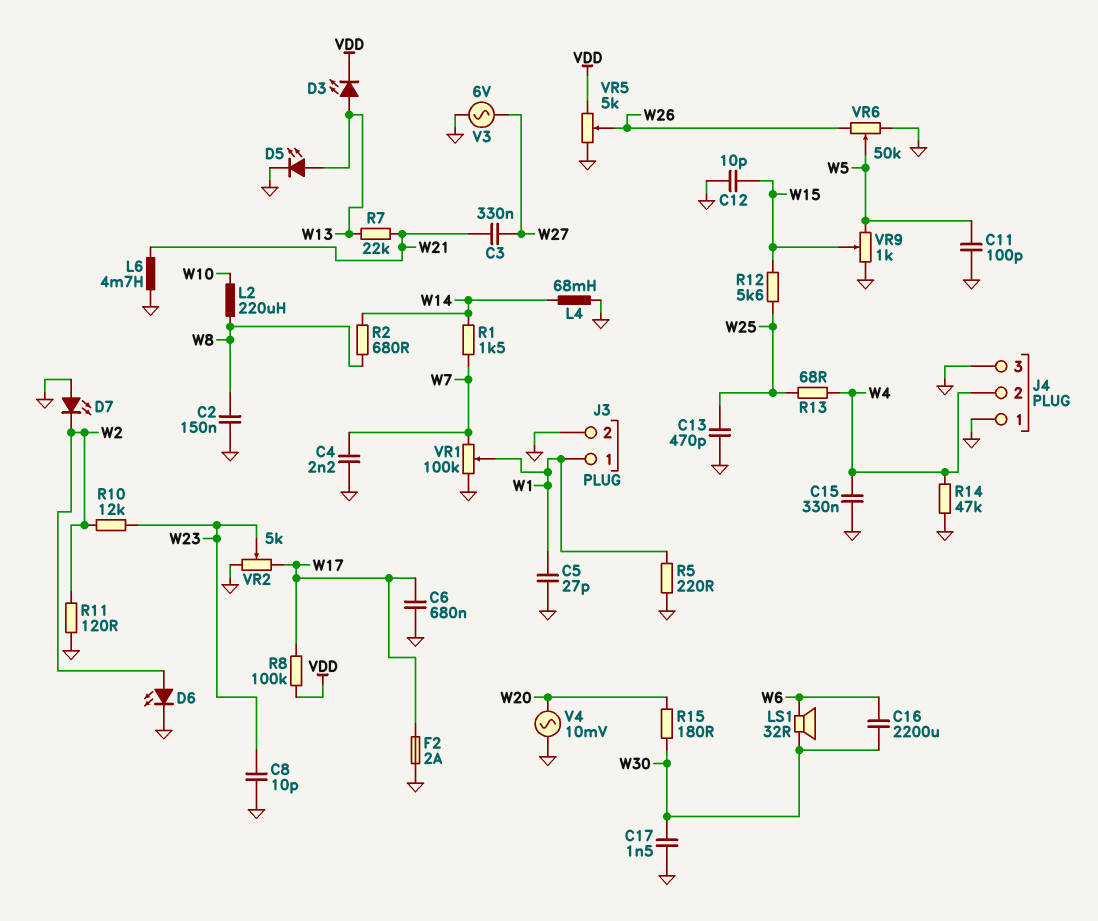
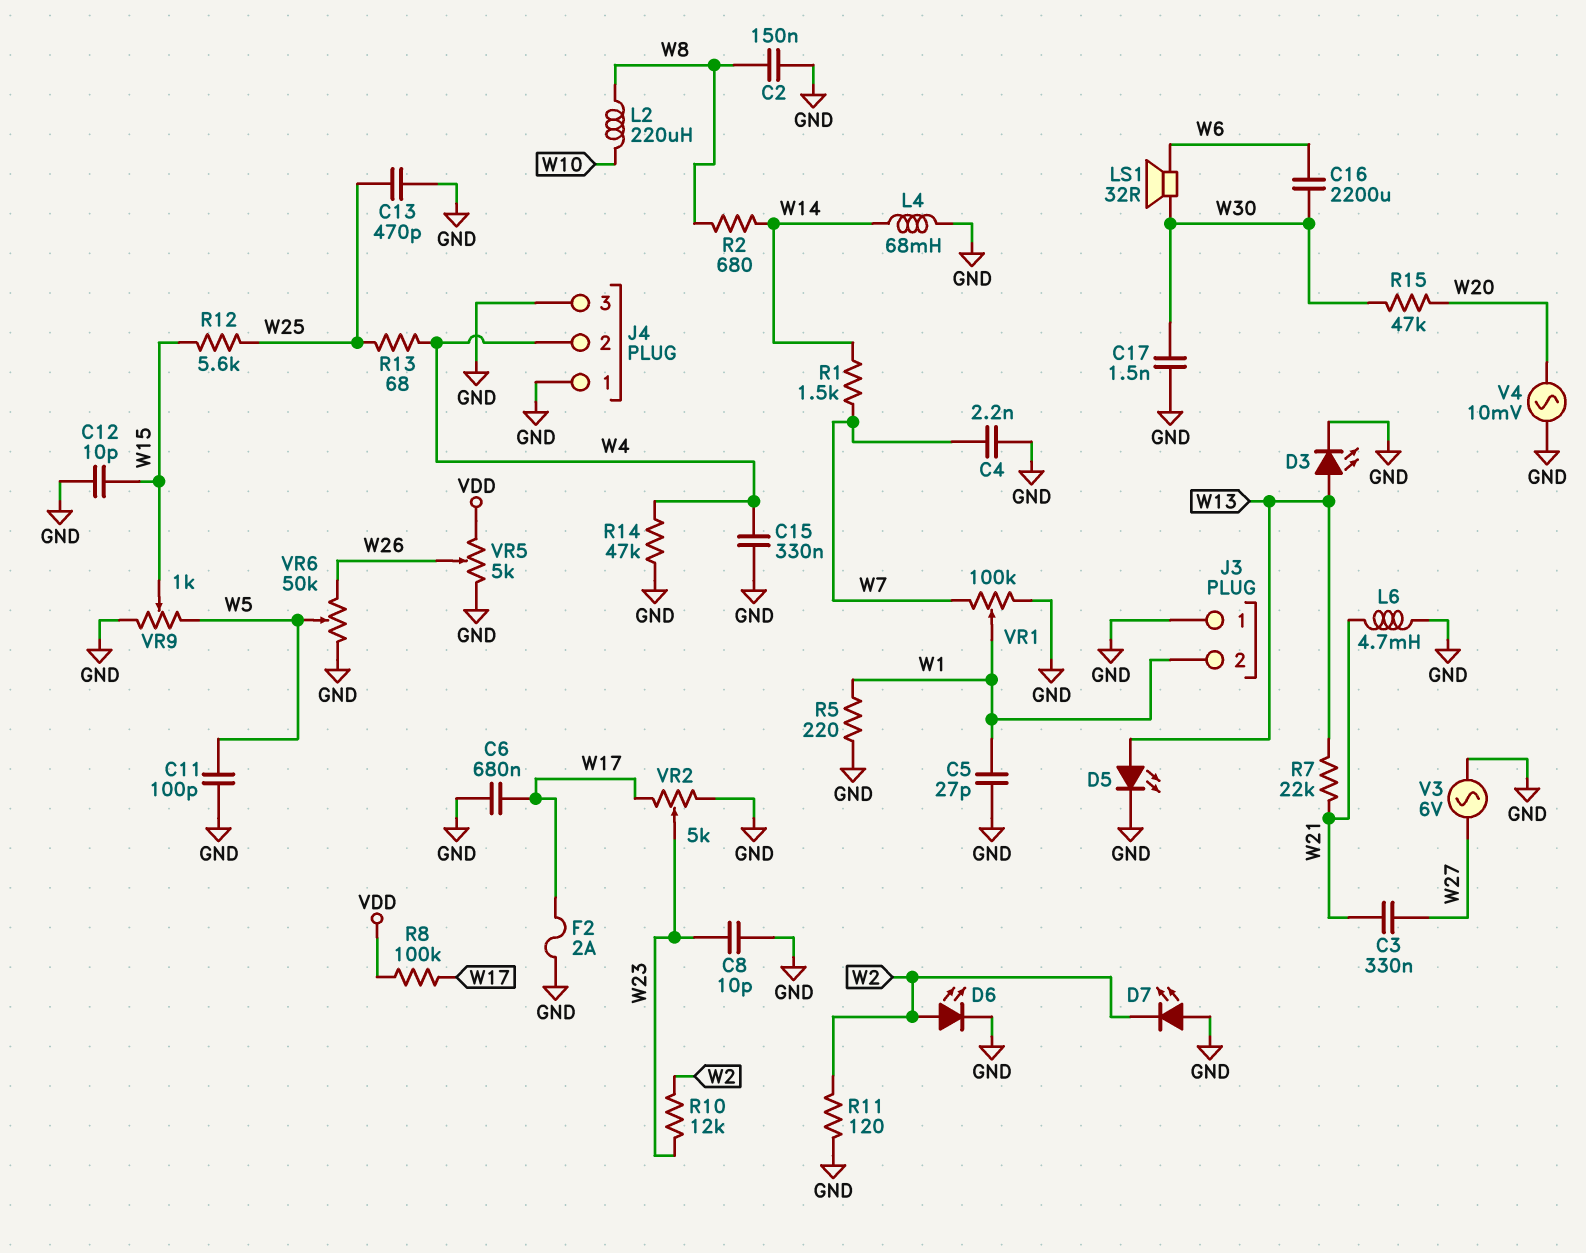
D3: LED (A W13, K VDD) -> LED (A W13, K GND)
J3 pin 1: W1 -> GND
J3 pin 2: GND -> W1
R15: 180 (W20, W30) -> 47k (W20, W30)

